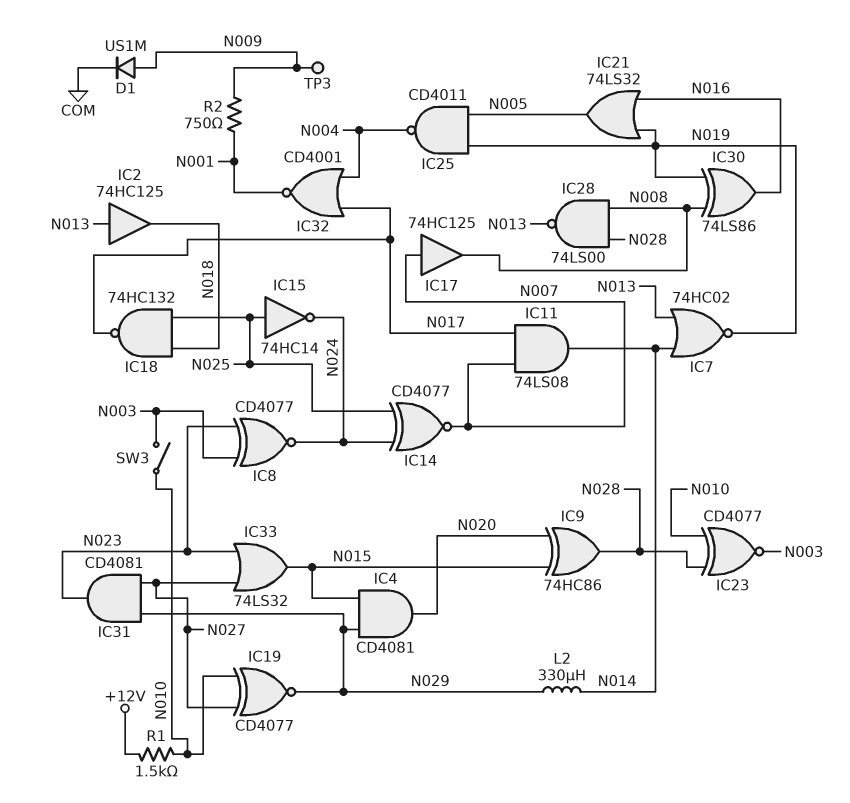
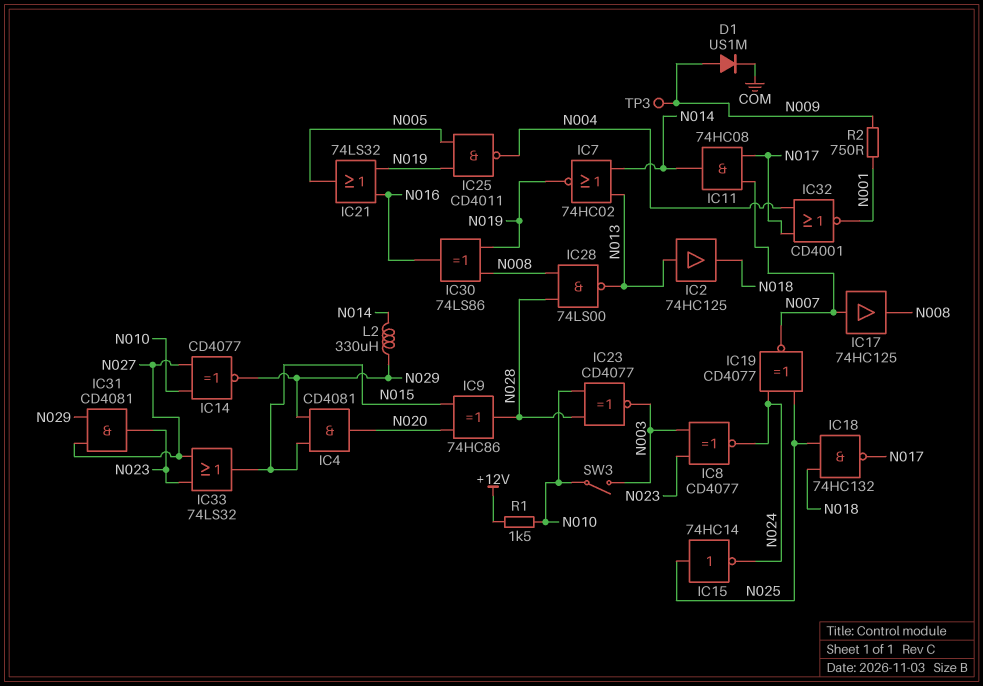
IC11: AND 74LS08 (in N007, in N017, out N014) -> AND 74HC08 (in N007, in N017, out N014)
IC14: XNOR CD4077 (in N024, in N025, out N007) -> XNOR CD4077 (in N010, in N027, out N029)
IC19: XNOR CD4077 (in N010, in N027, out N029) -> XNOR CD4077 (in N024, in N025, out N007)

